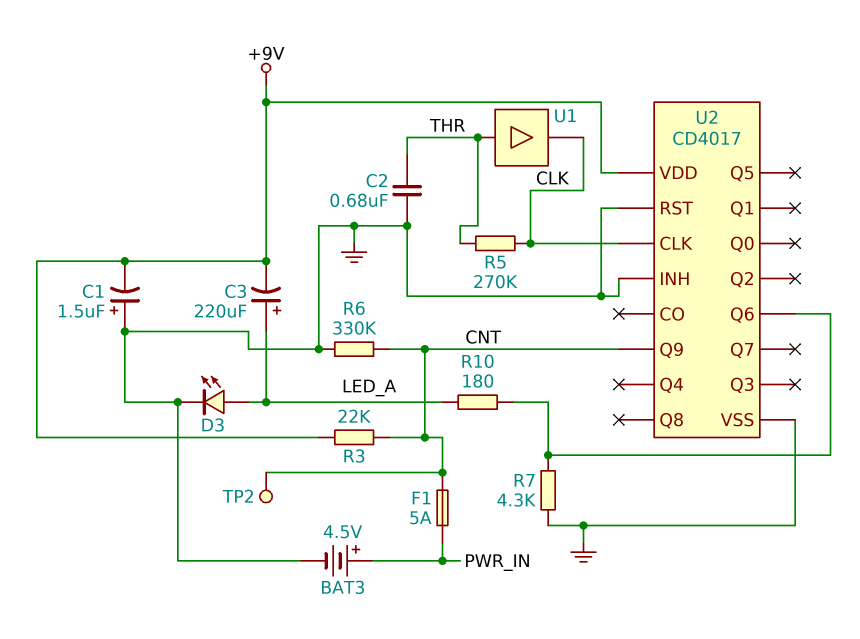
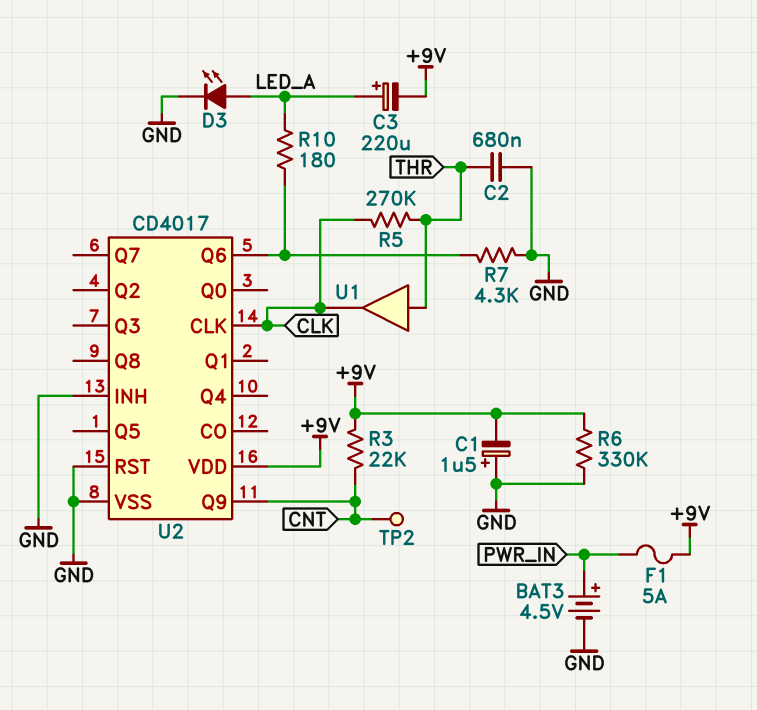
F1: 5A (CNT, PWR_IN) -> 5A (+9V, PWR_IN)
R6: 330k (CNT, GND) -> 330k (+9V, GND)

